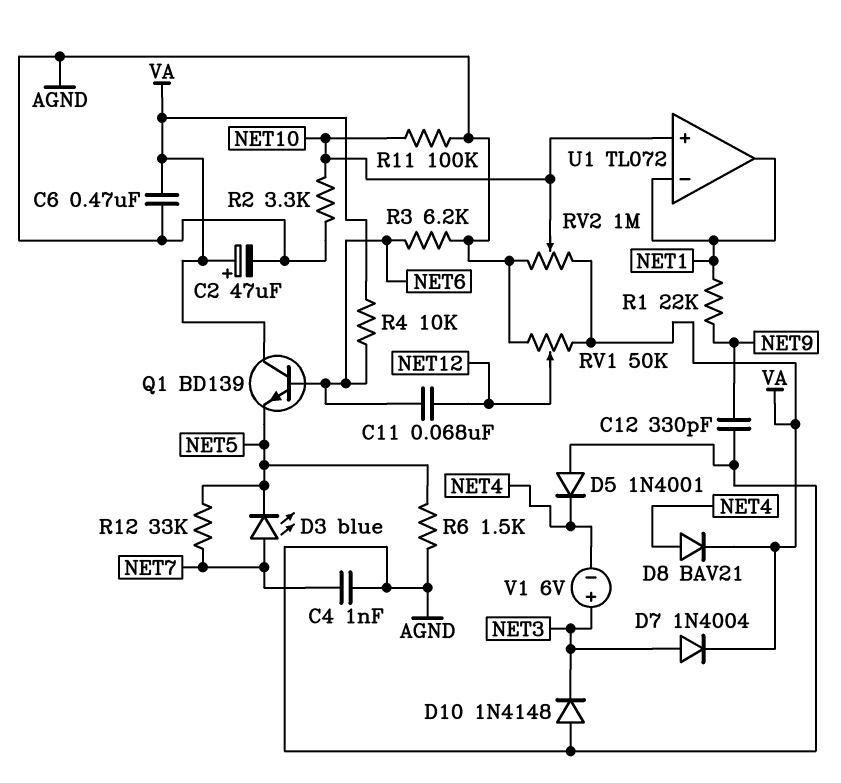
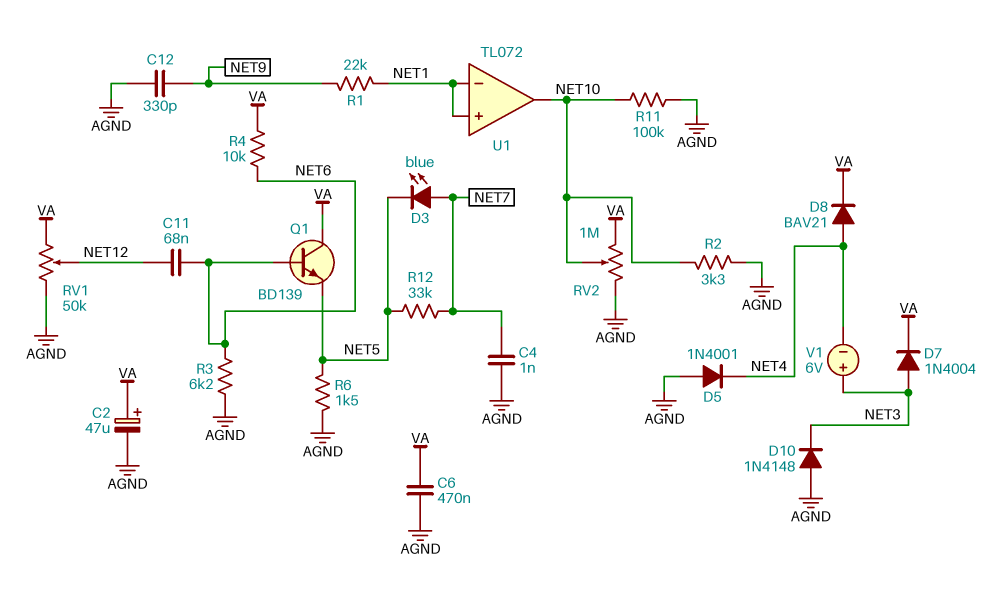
U1 pin in+: NET10 -> NET1
U1 pin out: NET1 -> NET10

